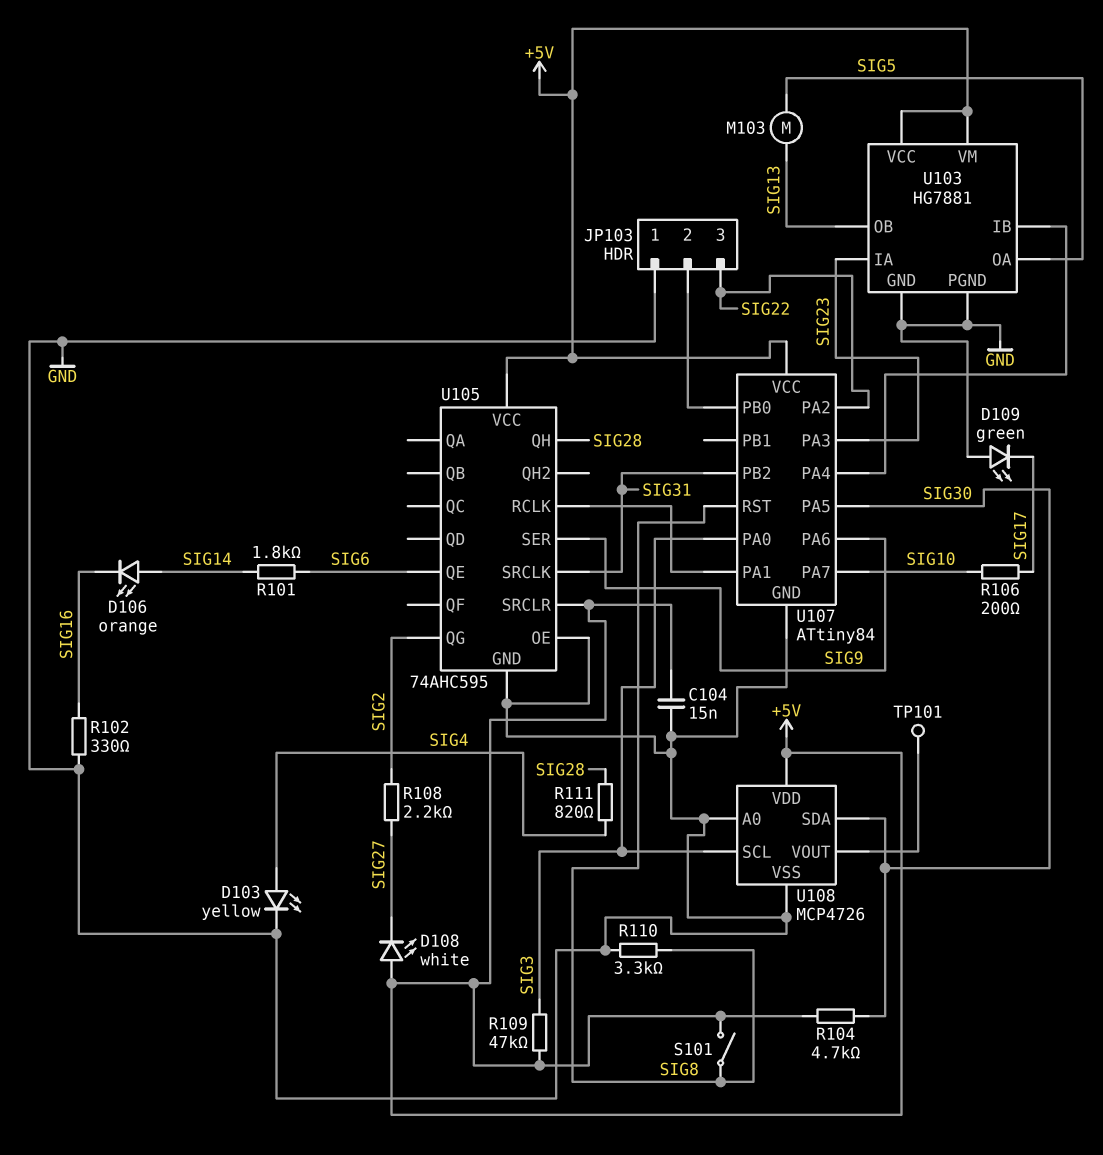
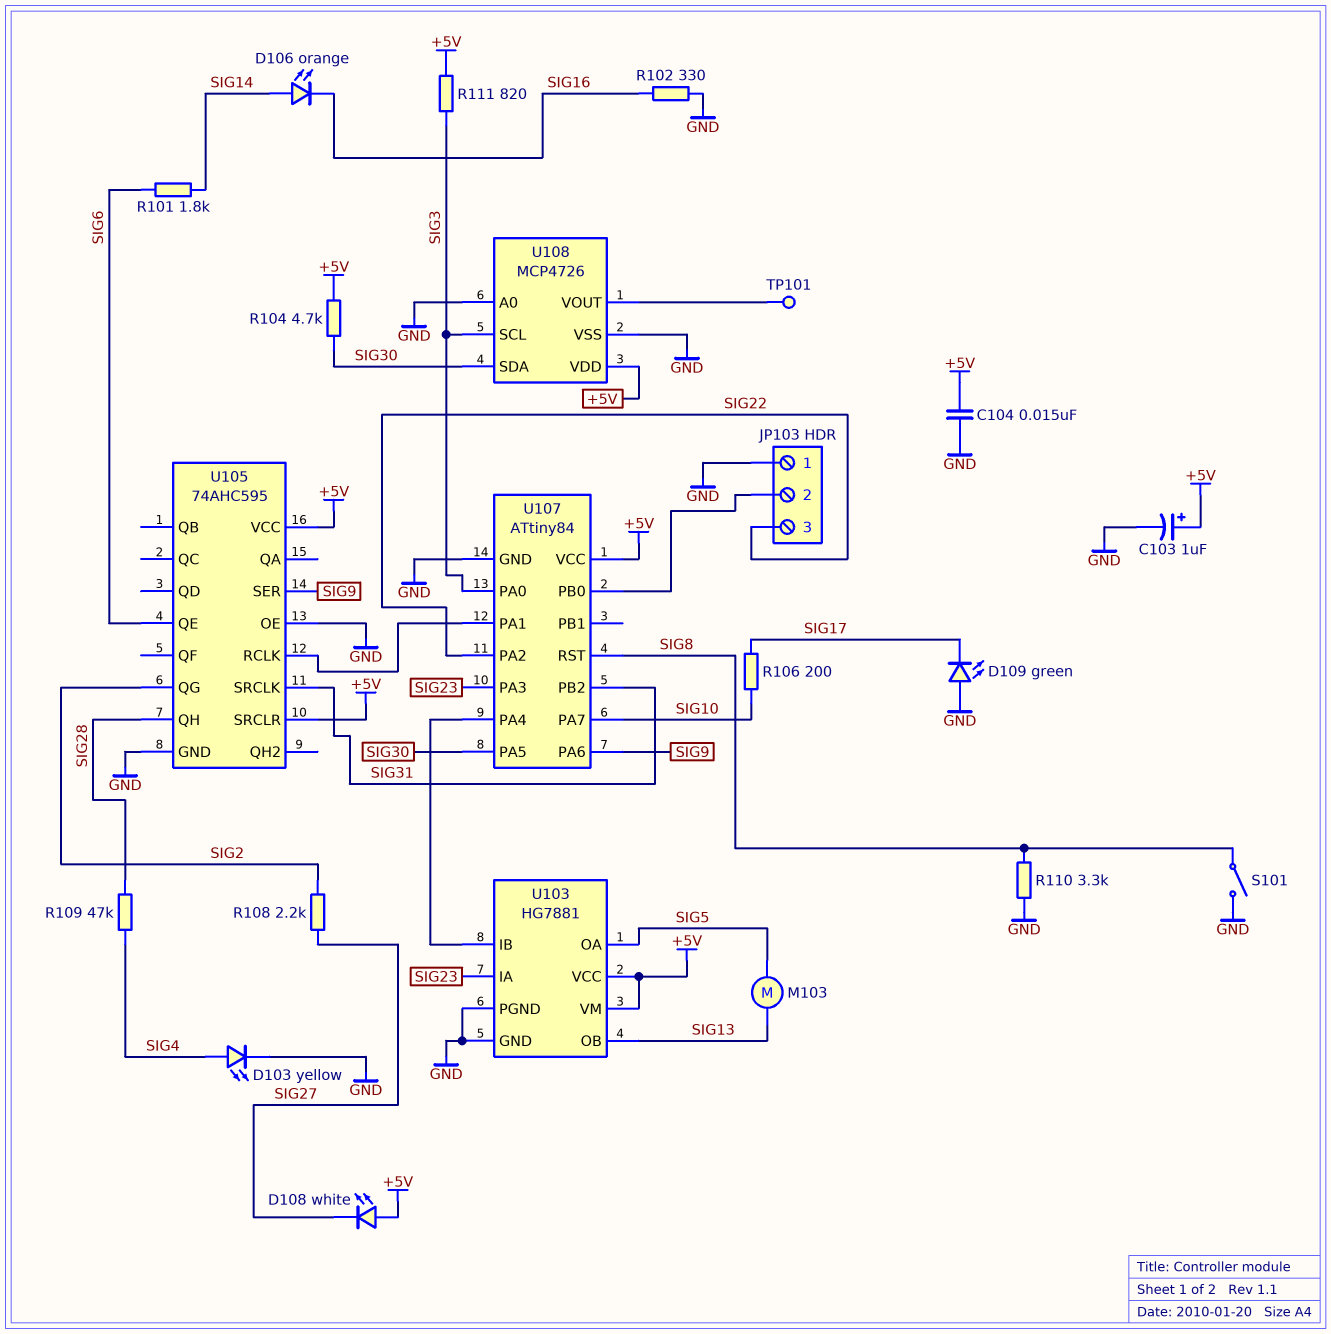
C103: none -> 1uF (plus +5V, minus GND)
R109: 47k (+5V, SIG3) -> 47k (SIG4, SIG28)
R111: 820 (SIG4, SIG28) -> 820 (+5V, SIG3)
S101: switch (+5V, SIG8) -> switch (GND, SIG8)

